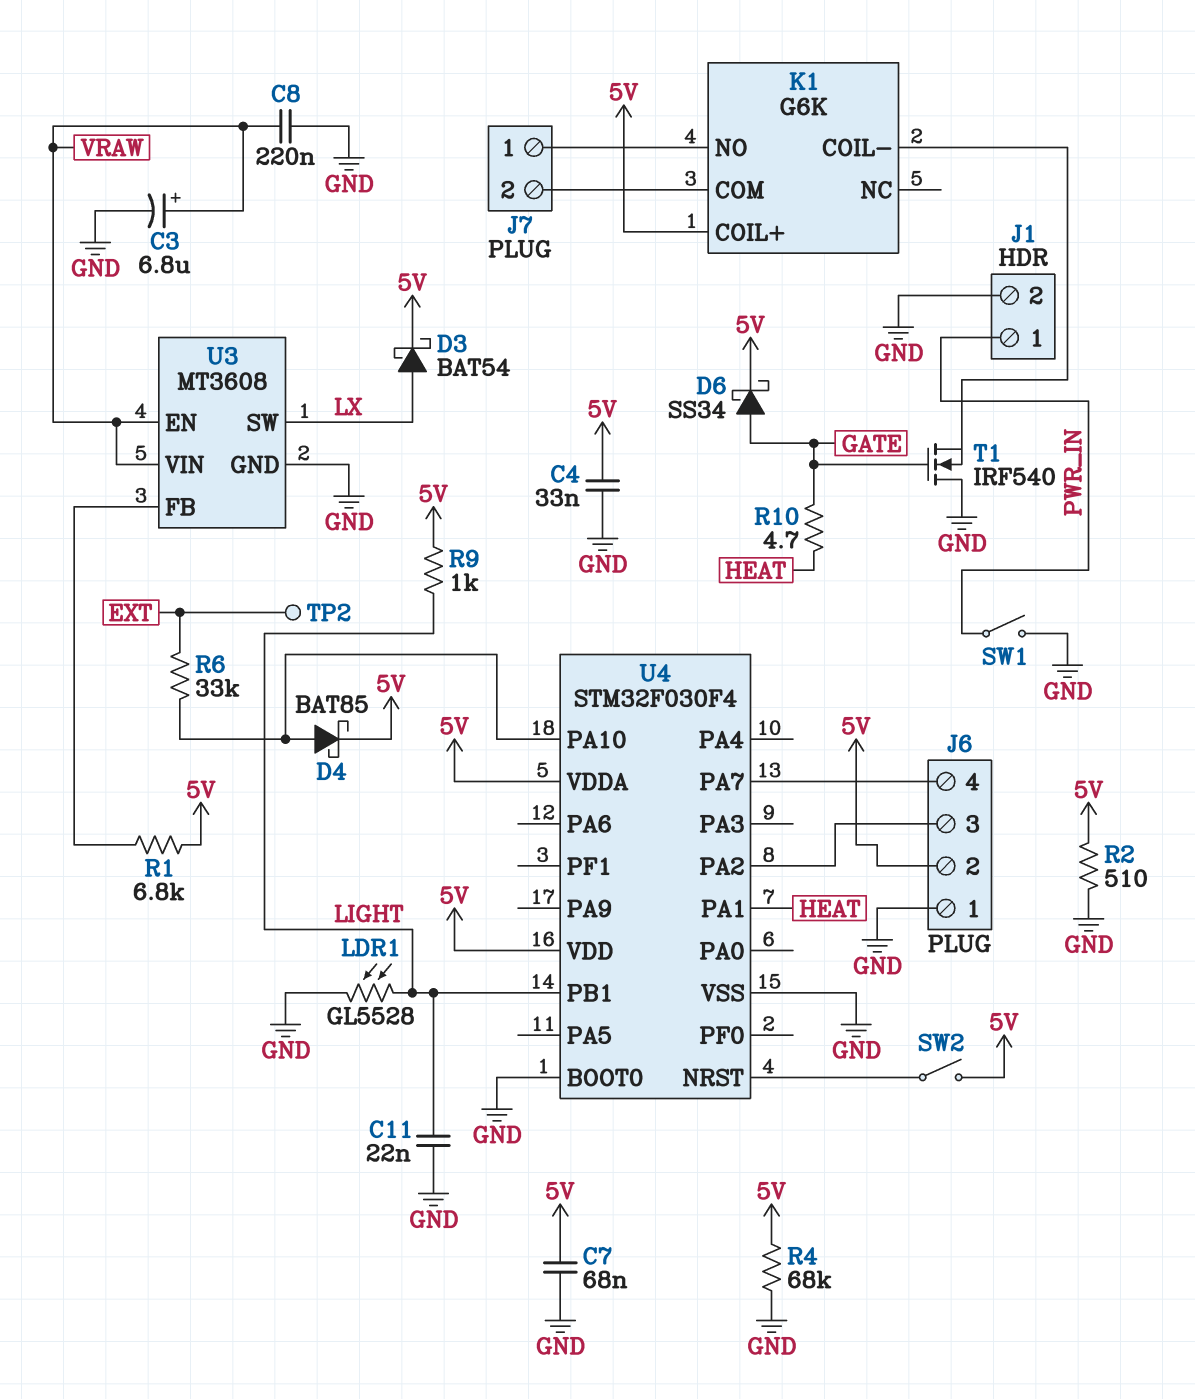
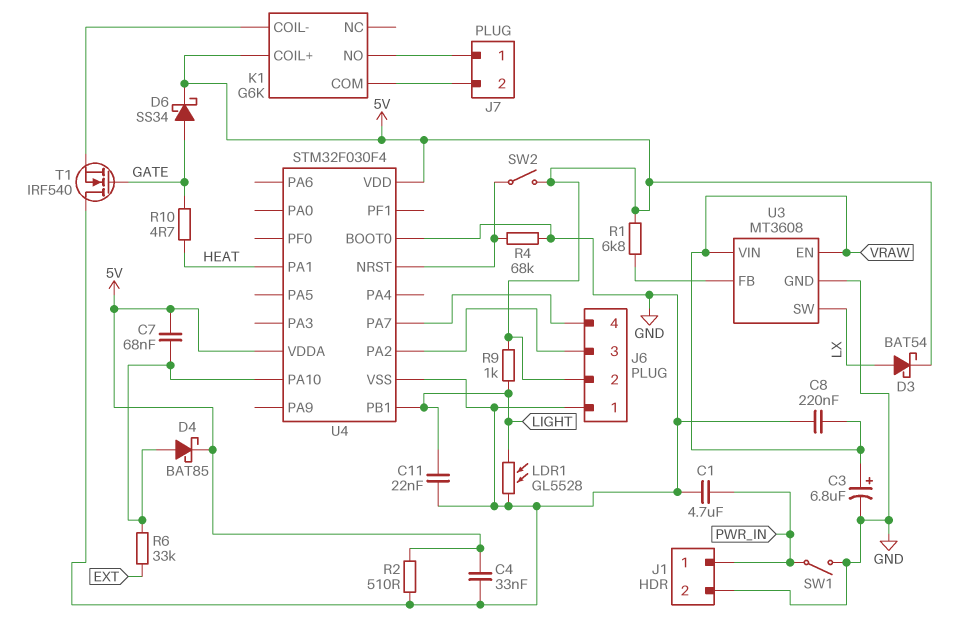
C1: none -> 4.7uF (GND, PWR_IN)
C7: 68nF (5V, GND) -> 68nF (5V, U4/PA10)
R4: 68k (5V, GND) -> 68k (GND, U4/NRST)
TP2: test point (EXT) -> none

